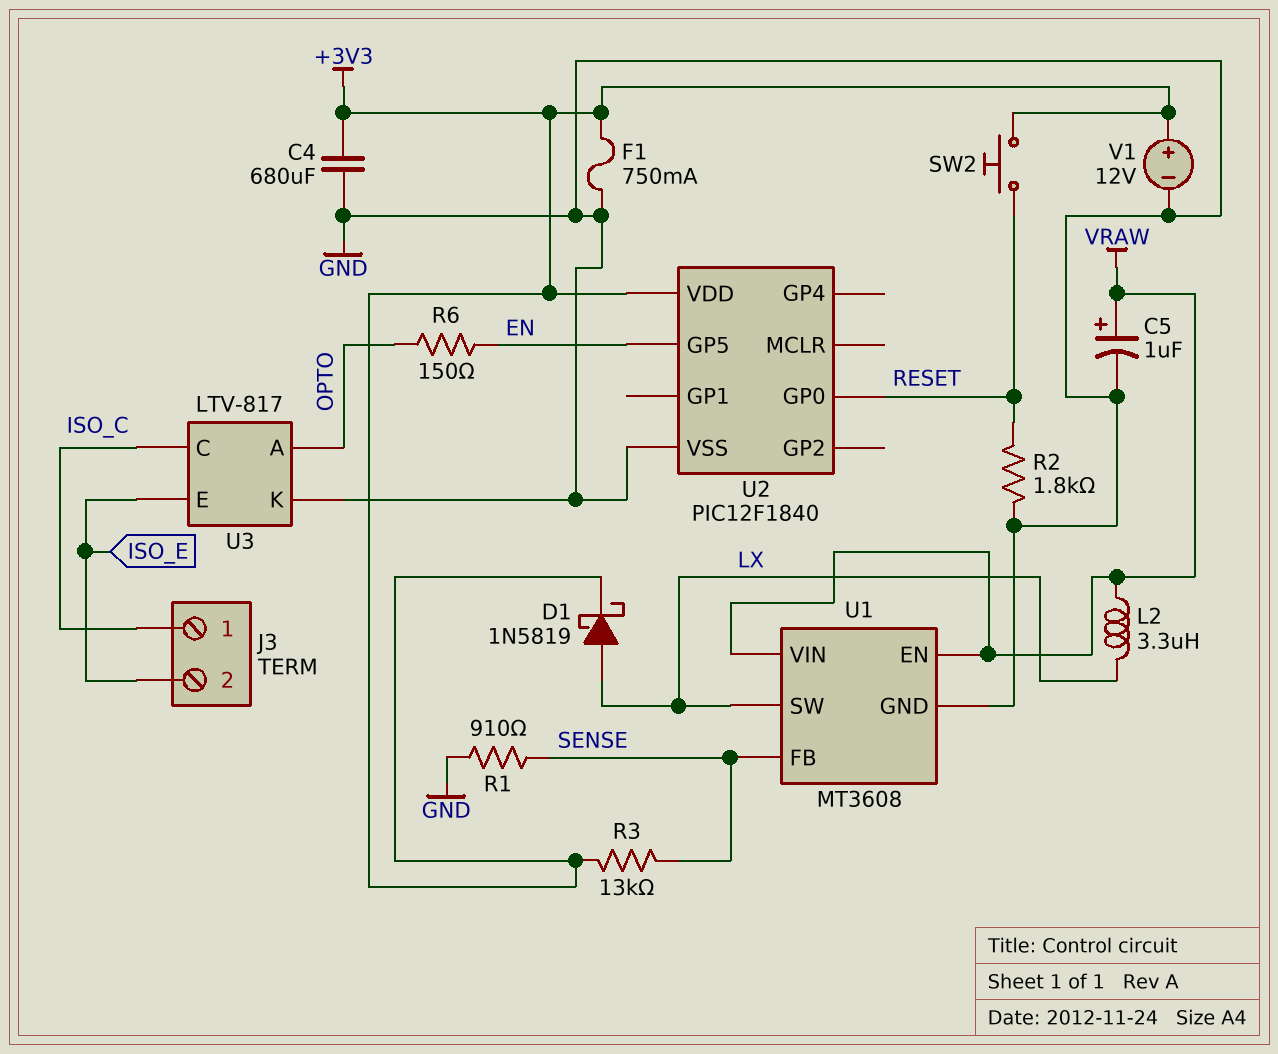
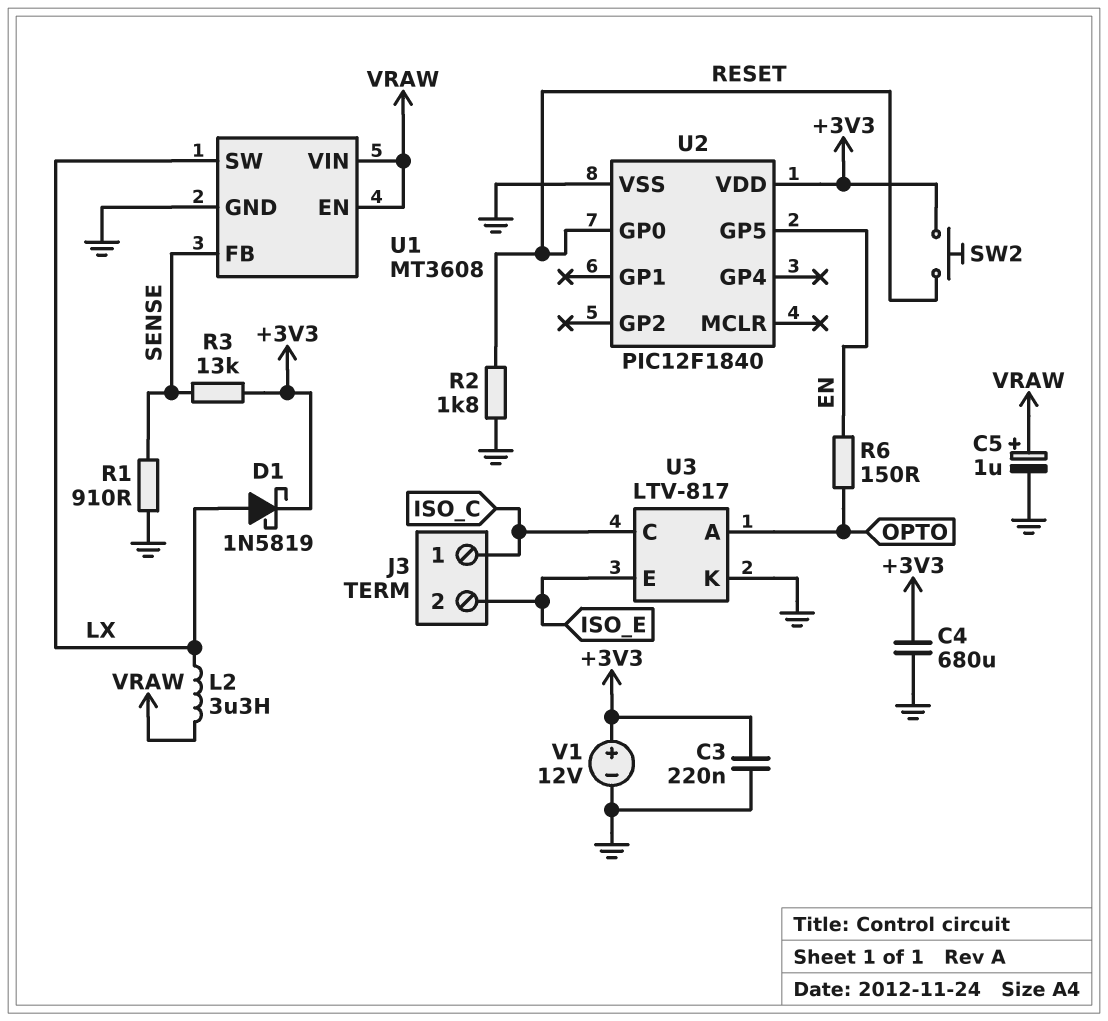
C3: none -> 220nF (+3V3, GND)
F1: 750mA (+3V3, GND) -> none

